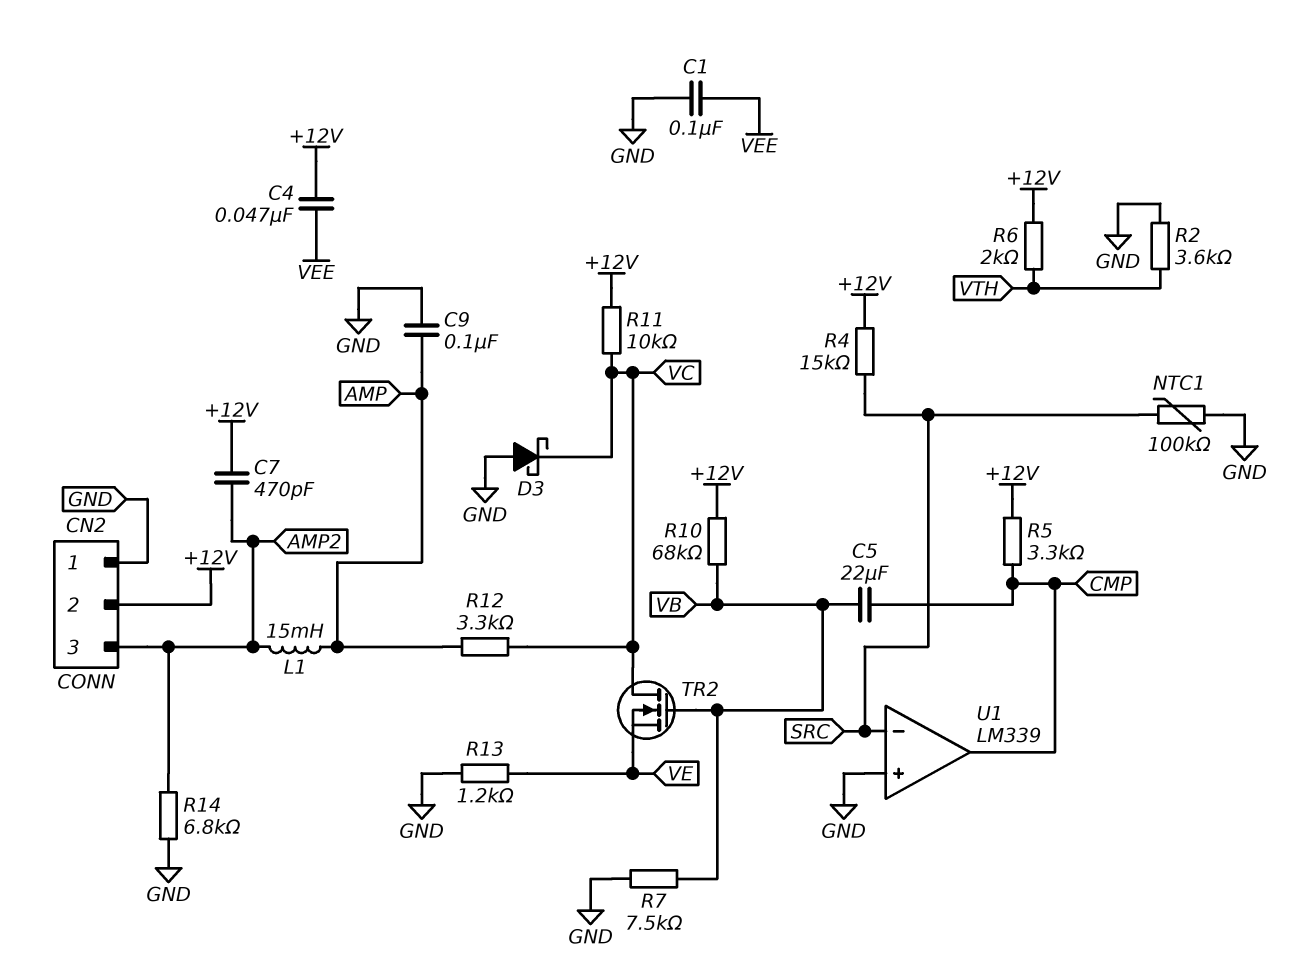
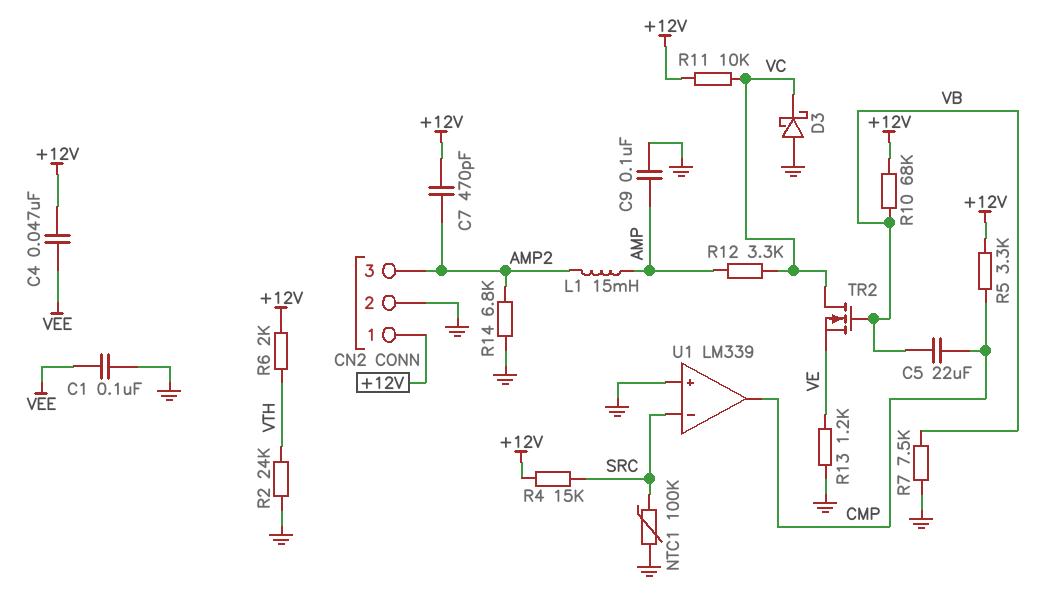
CN2 pin 1: GND -> +12V
CN2 pin 2: +12V -> GND
R2: 3.6k (GND, VTH) -> 24k (GND, VTH)

